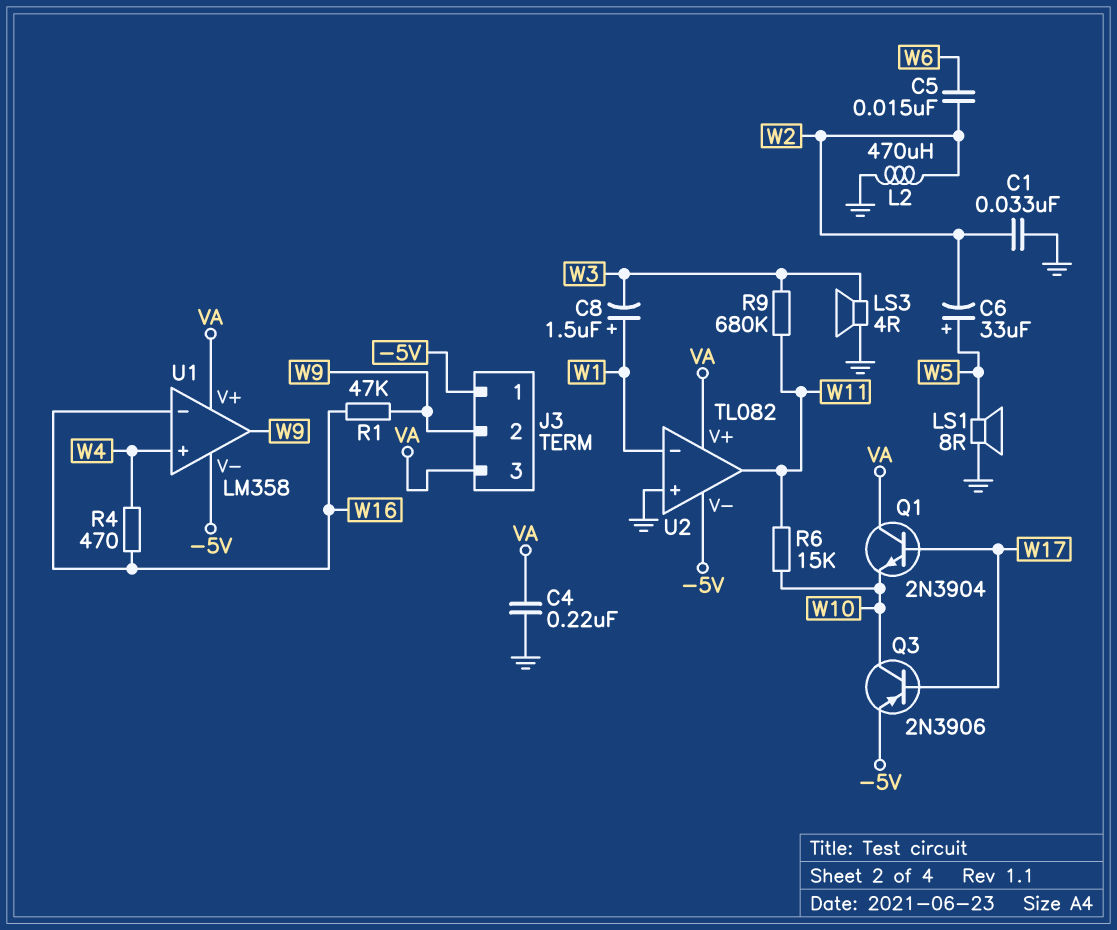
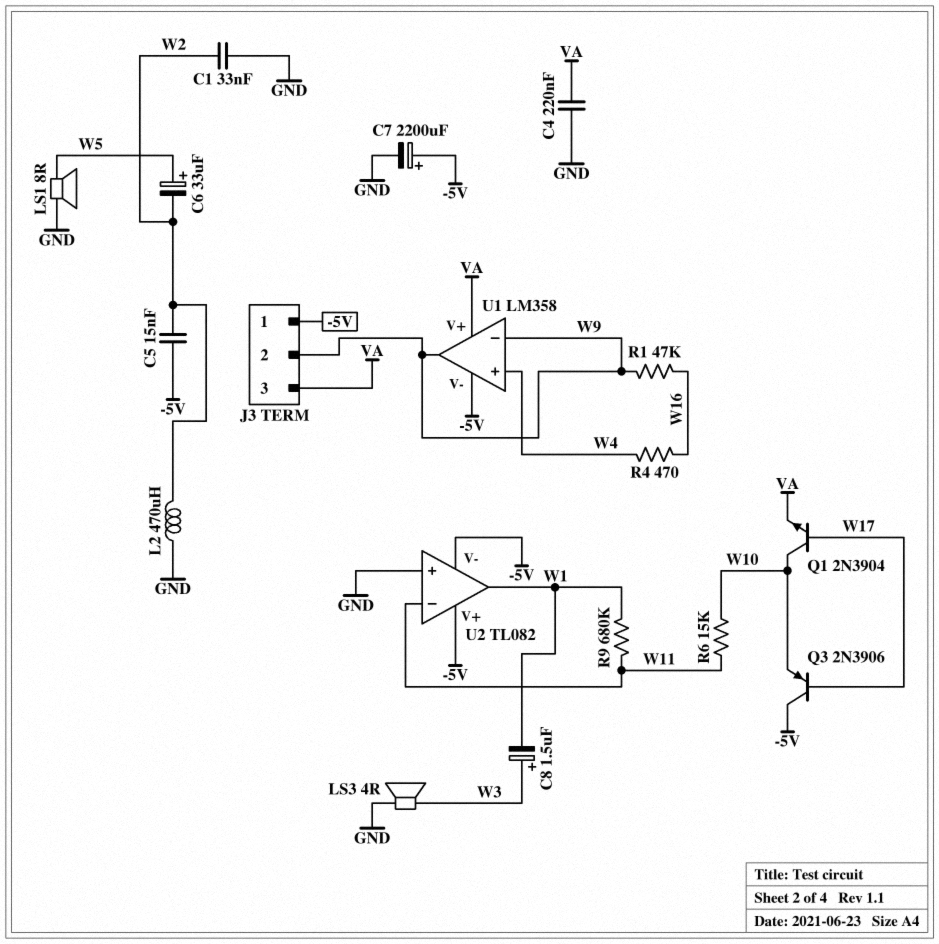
C5: 15nF (W2, W6) -> 15nF (-5V, W2)
C7: none -> 2200uF (plus -5V, minus GND)
C8: 1.5uF (plus W1, minus W3) -> 1.5uF (plus W3, minus W1)
Q1: NPN 2N3904 (B W17, C VA, E W10) -> NPN 2N3904 (B W17, C W10, E VA)
Q3: PNP 2N3906 (B W17, C W10, E -5V) -> PNP 2N3906 (B W17, C -5V, E W10)
R9: 680k (W3, W11) -> 680k (W1, W11)
U1 pin in-: W16 -> W9
U2 pin V+: VA -> -5V
U2 pin in-: W1 -> W11
U2 pin out: W11 -> W1

